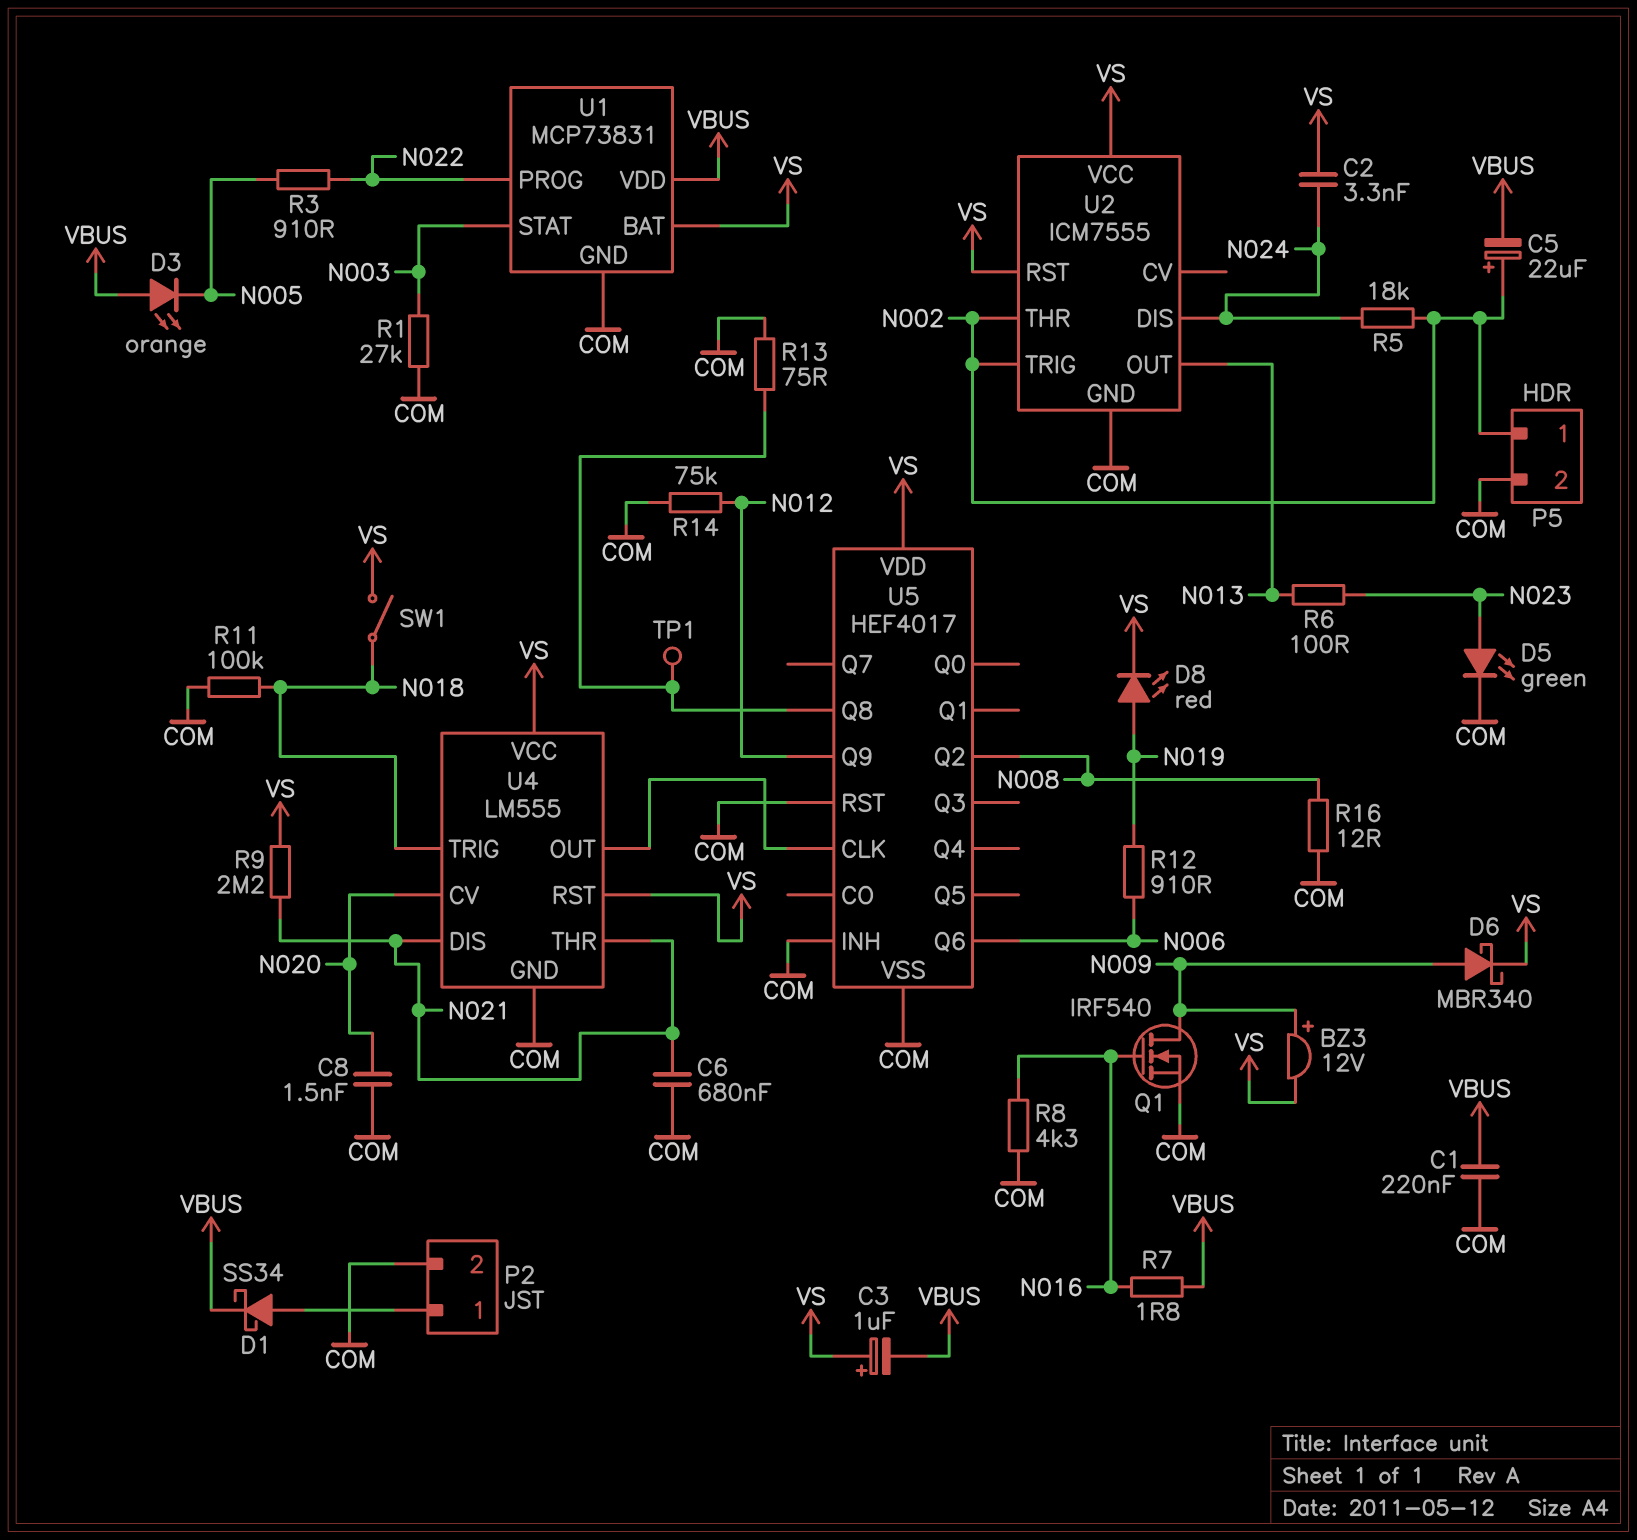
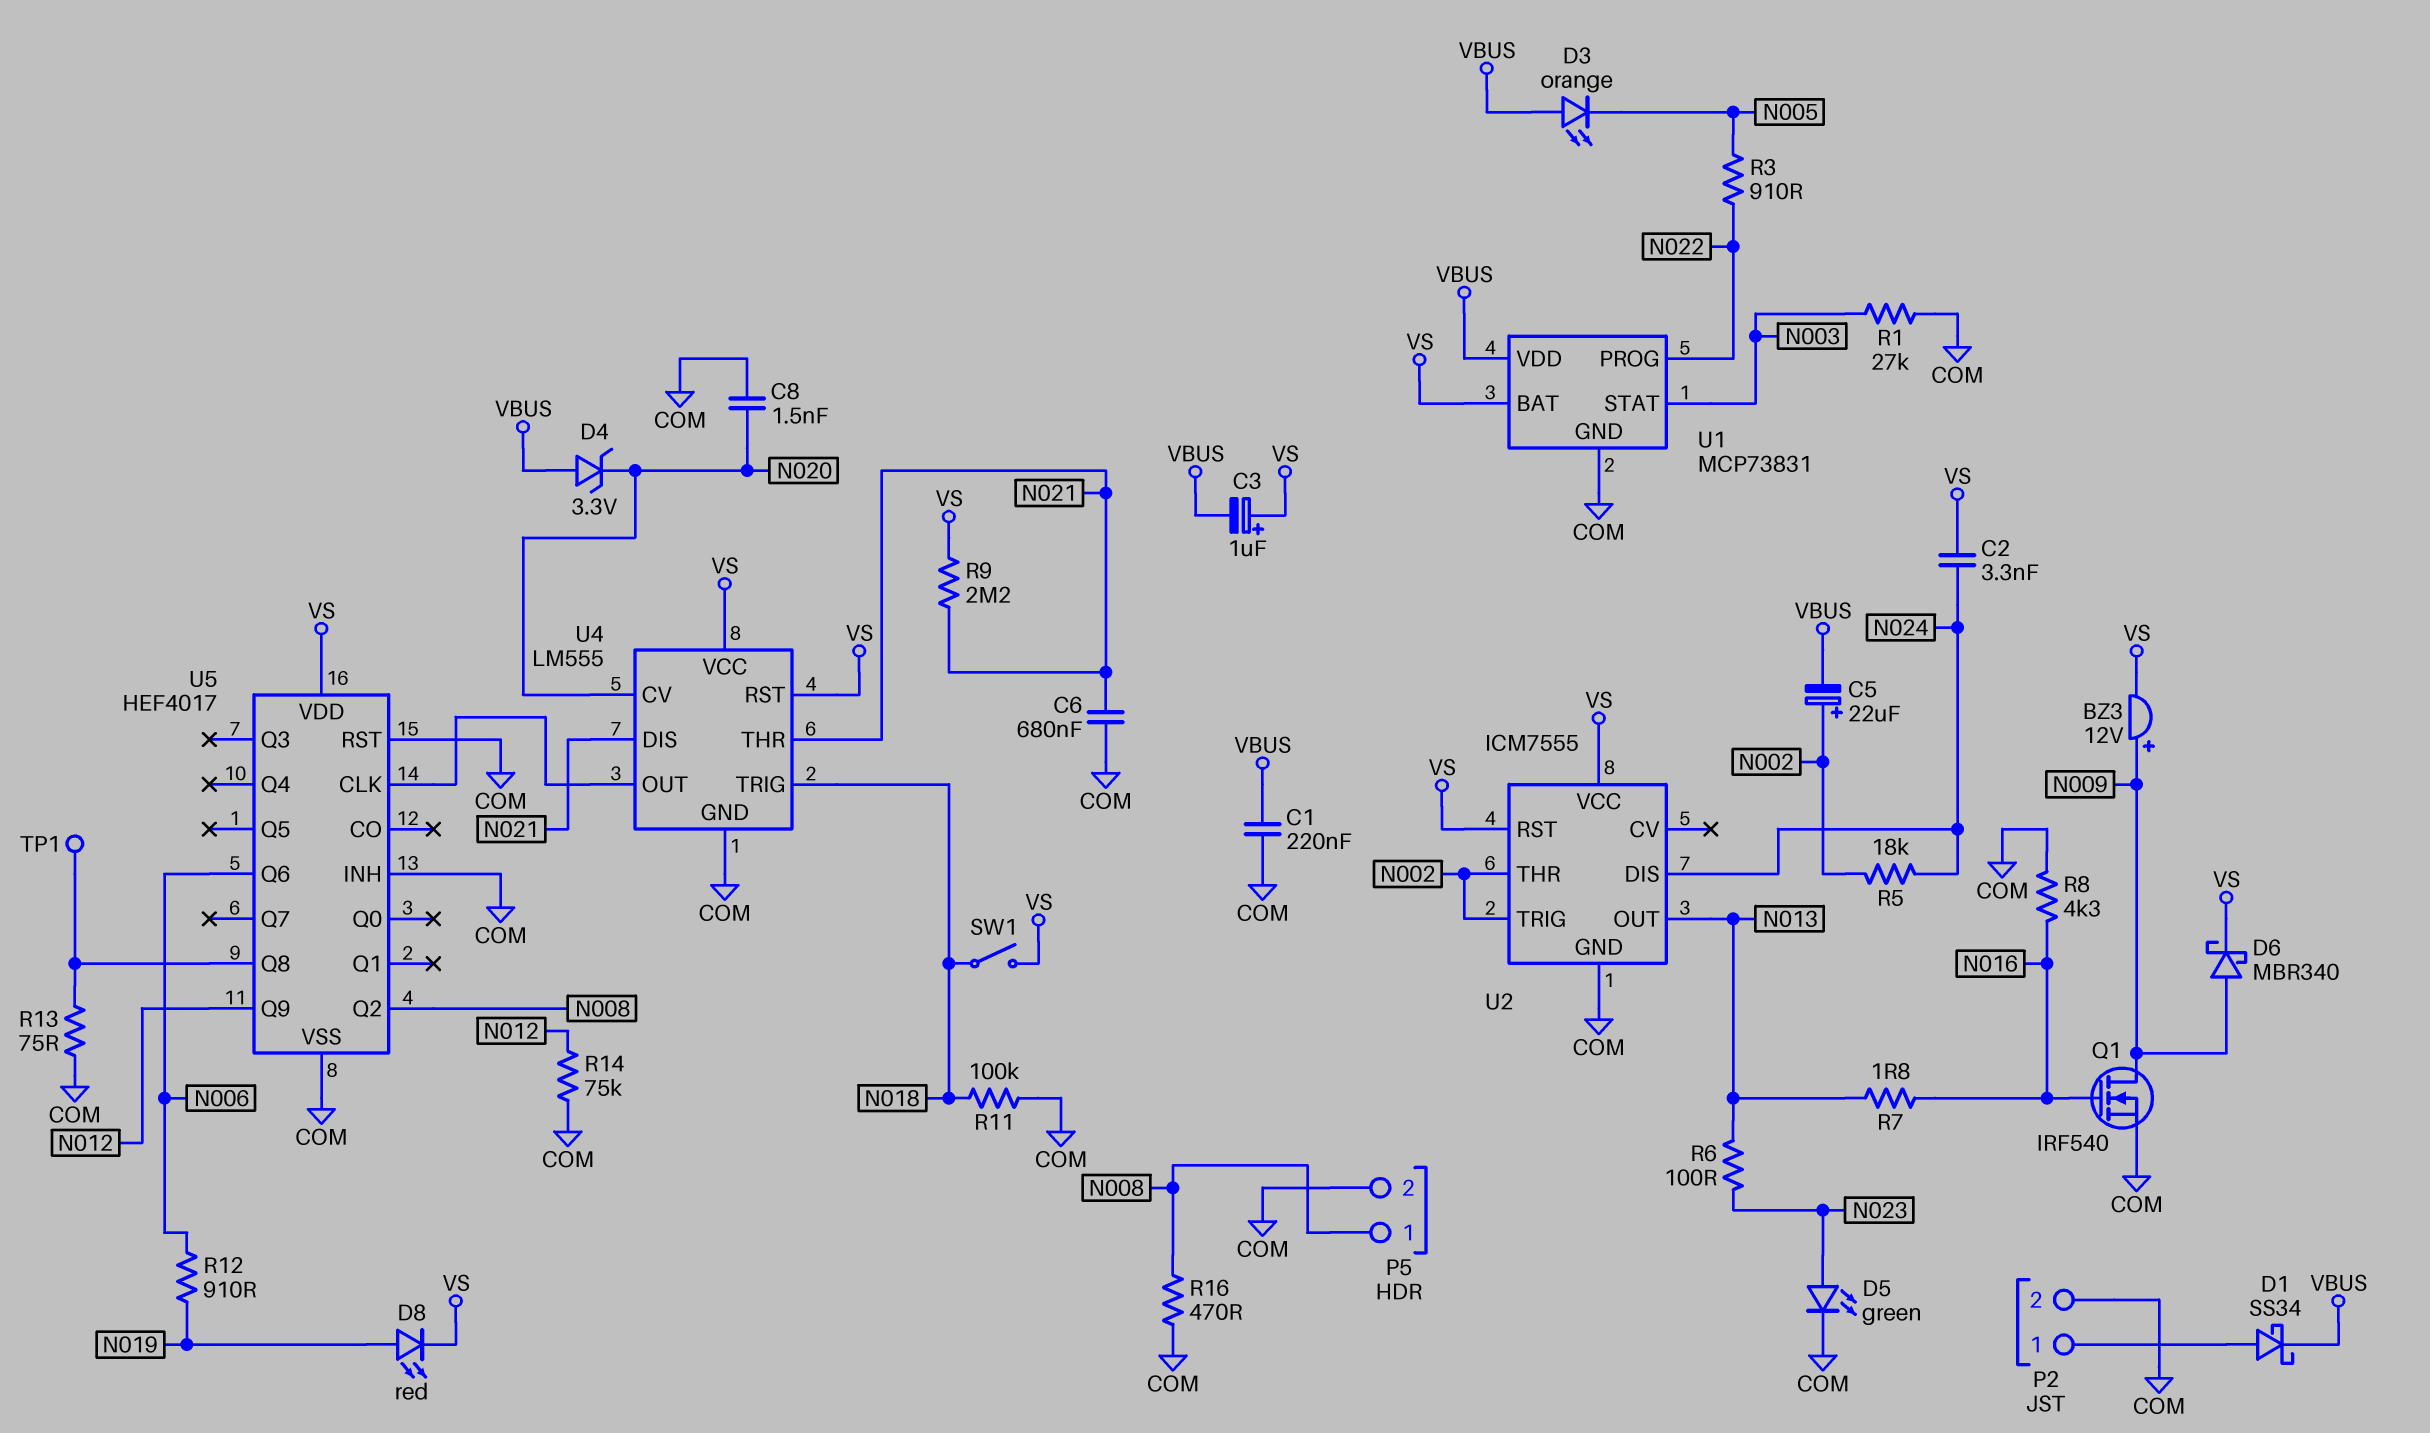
D4: none -> zener 3.3V (A VBUS, K N020)
P5 pin 1: N002 -> N008
R7: 1.8 (N016, VBUS) -> 1.8 (N013, N016)
R16: 12 (COM, N008) -> 470 (COM, N008)

